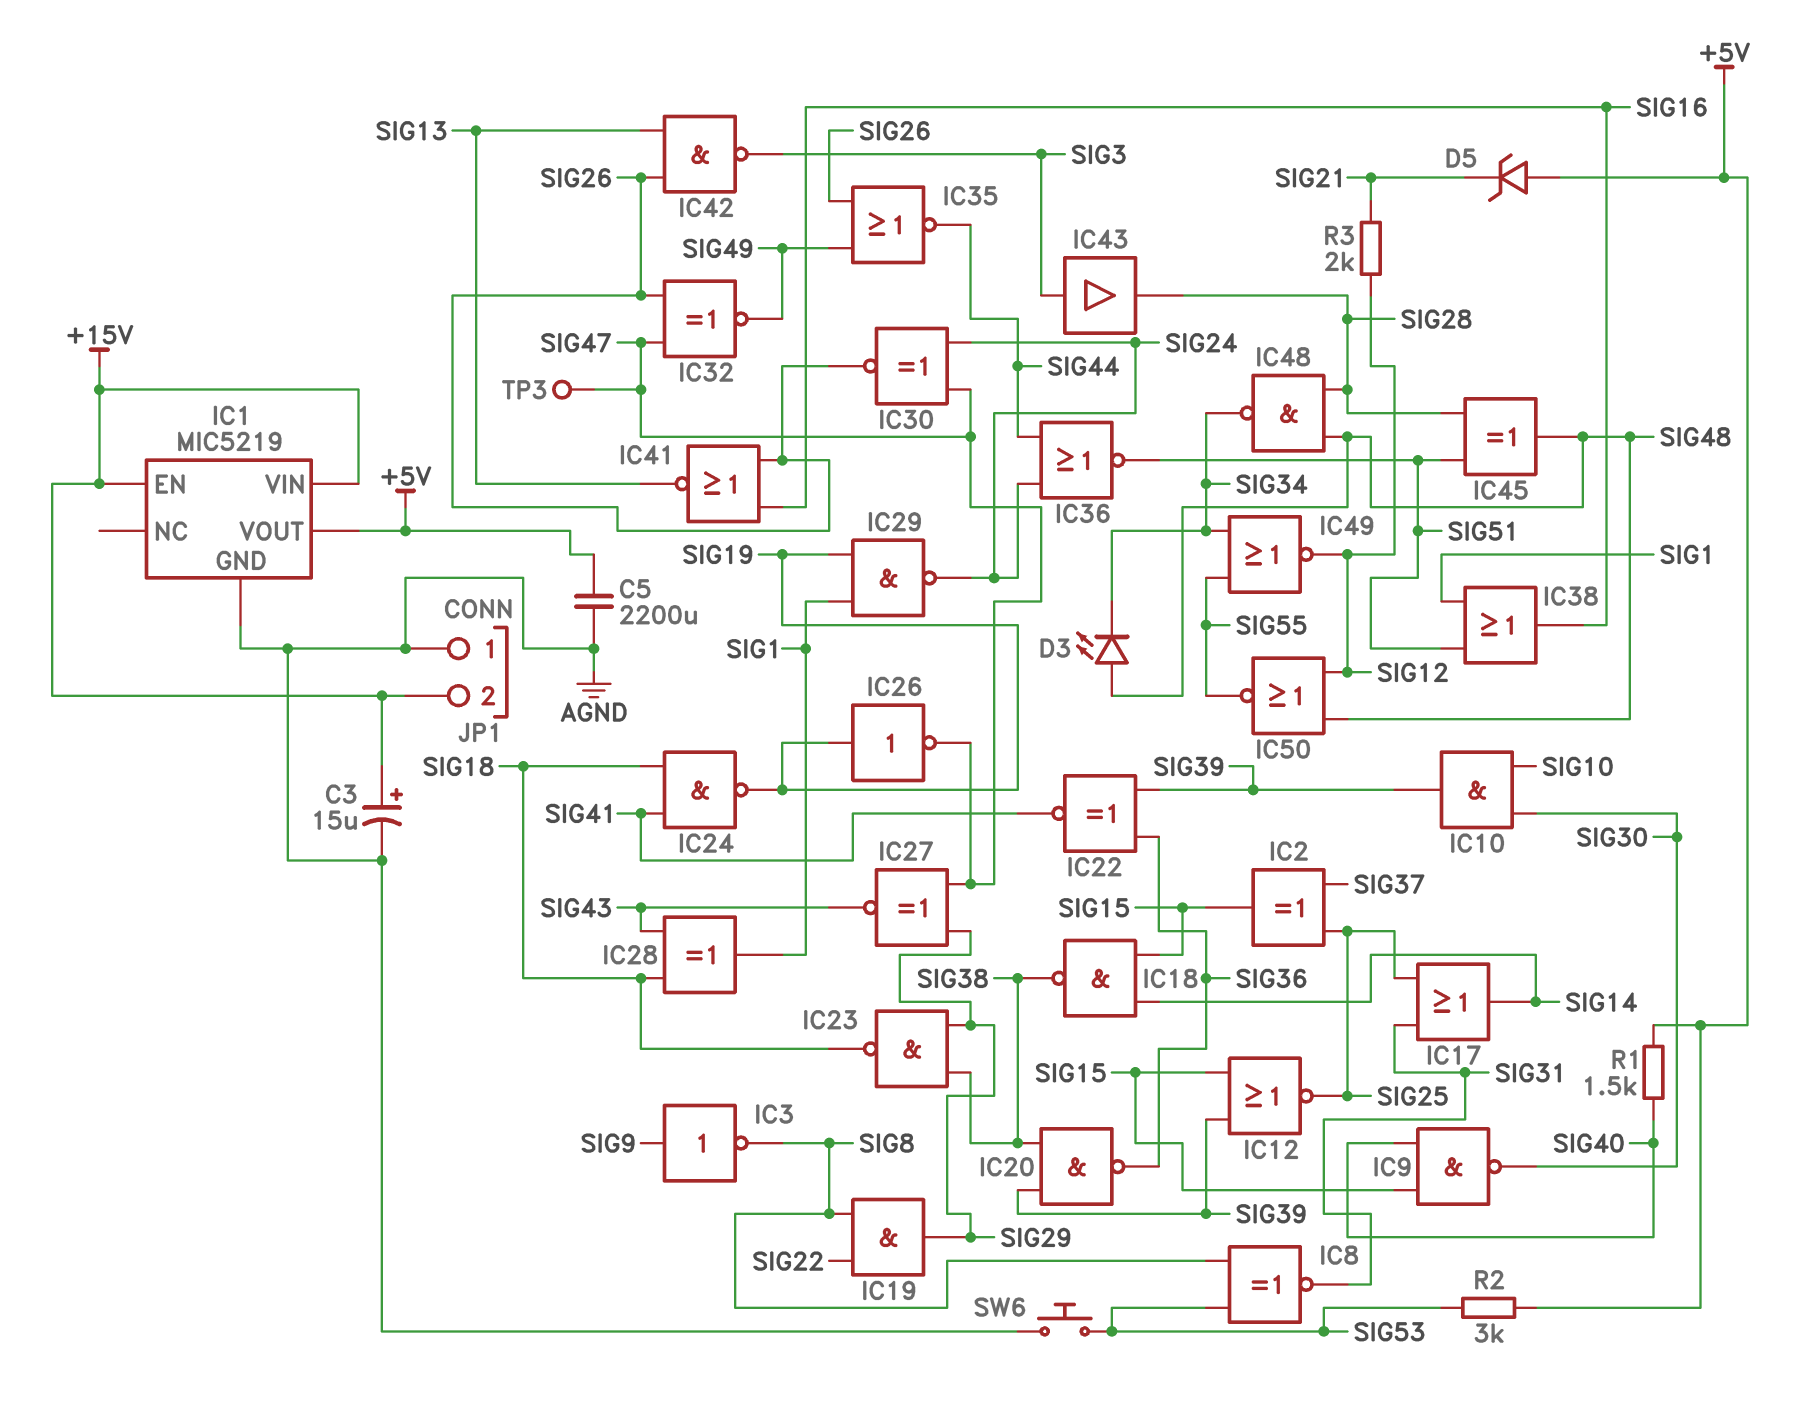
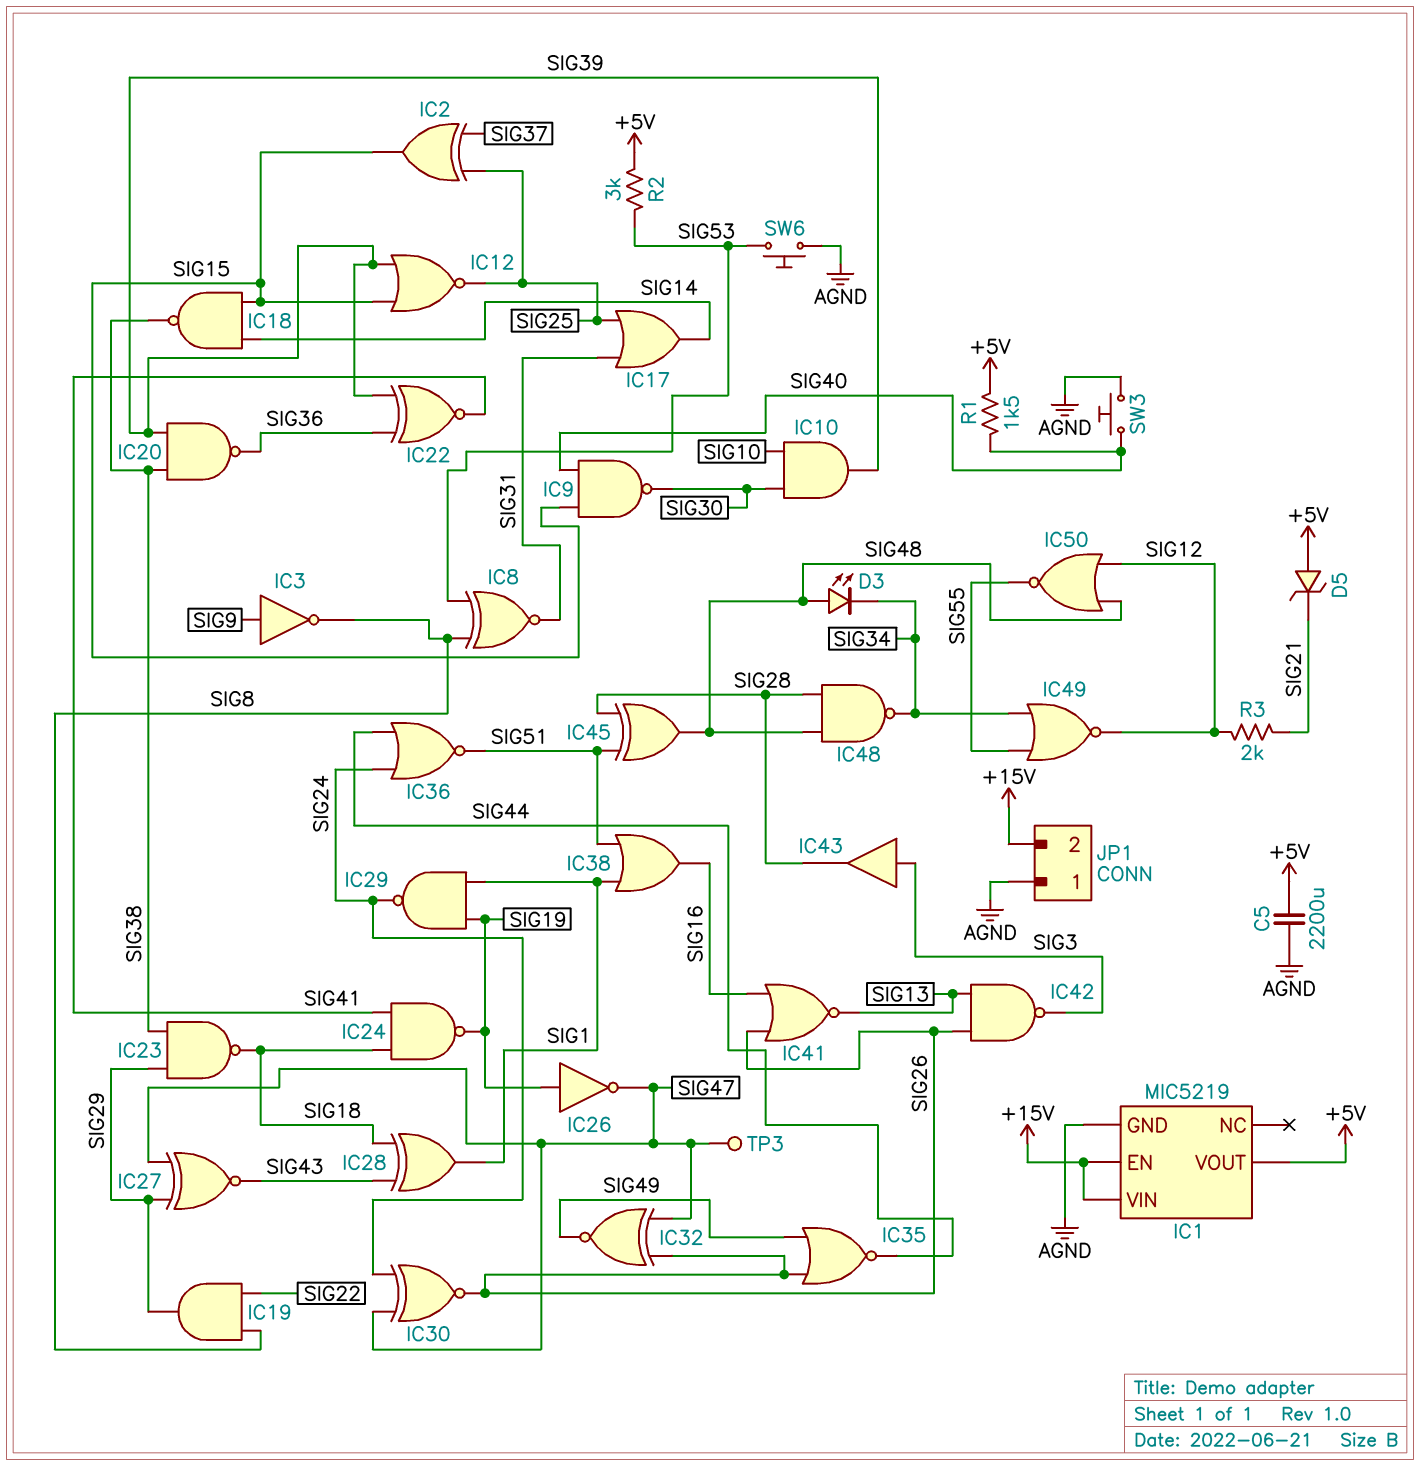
C3: 15uF (plus +15V, minus AGND) -> none
SW3: none -> button (AGND, SIG40)

